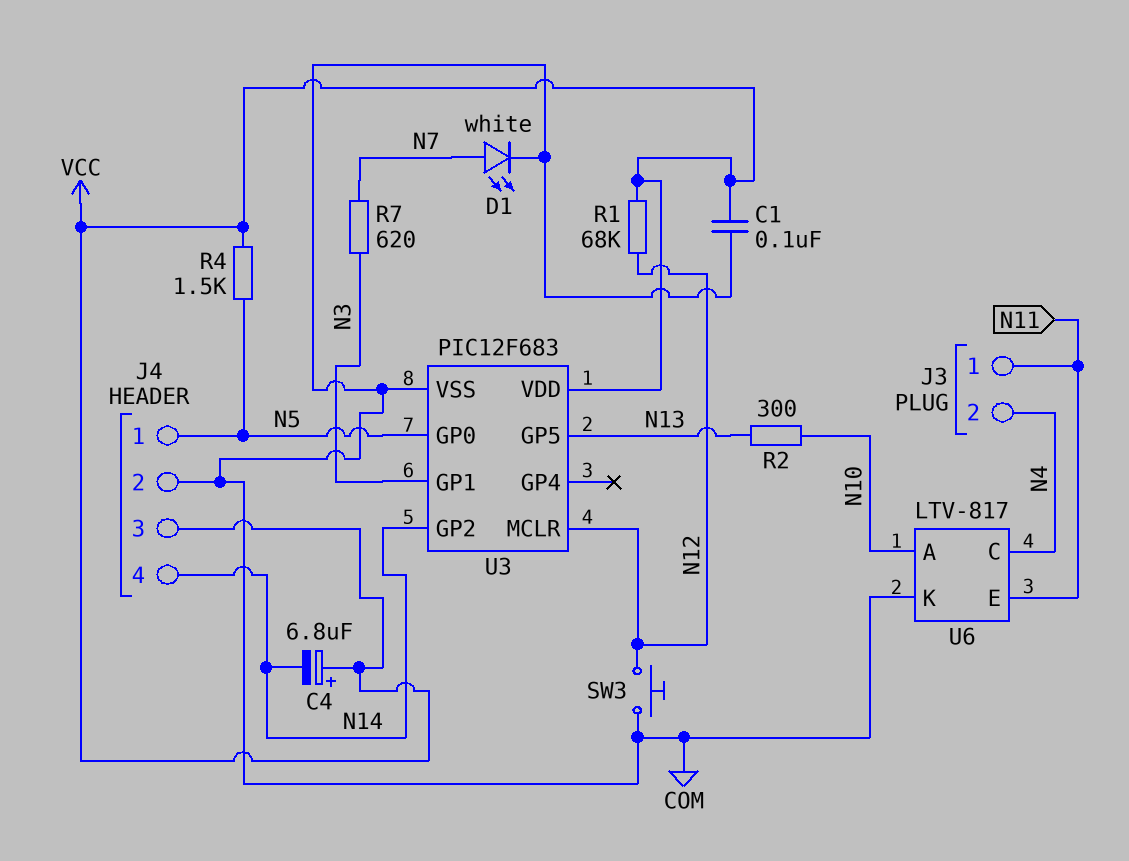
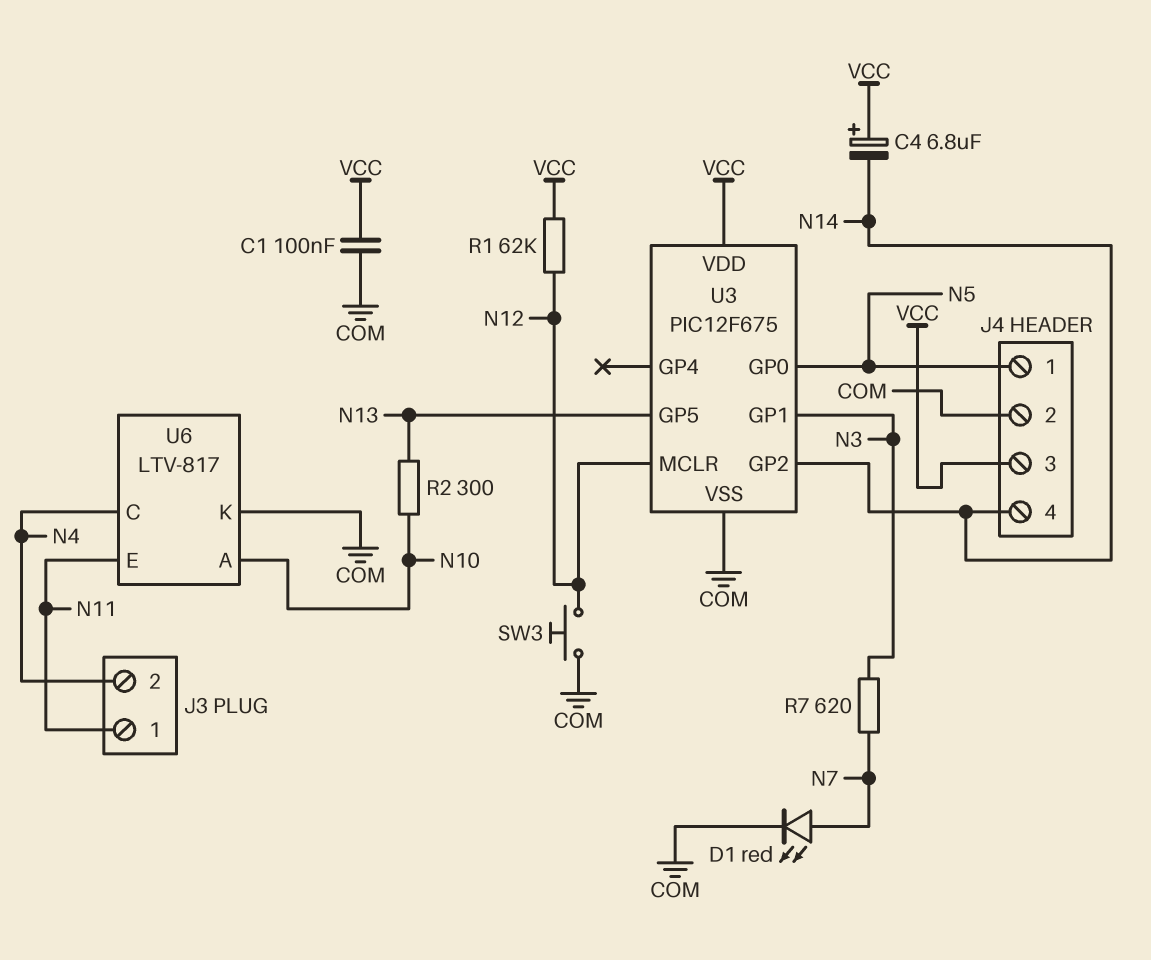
D1: LED white (A N7, K COM) -> LED red (A N7, K COM)
R1: 68k (N12, VCC) -> 62k (N12, VCC)
R4: 1.5k (N5, VCC) -> none
U3: PIC12F683 -> PIC12F675

